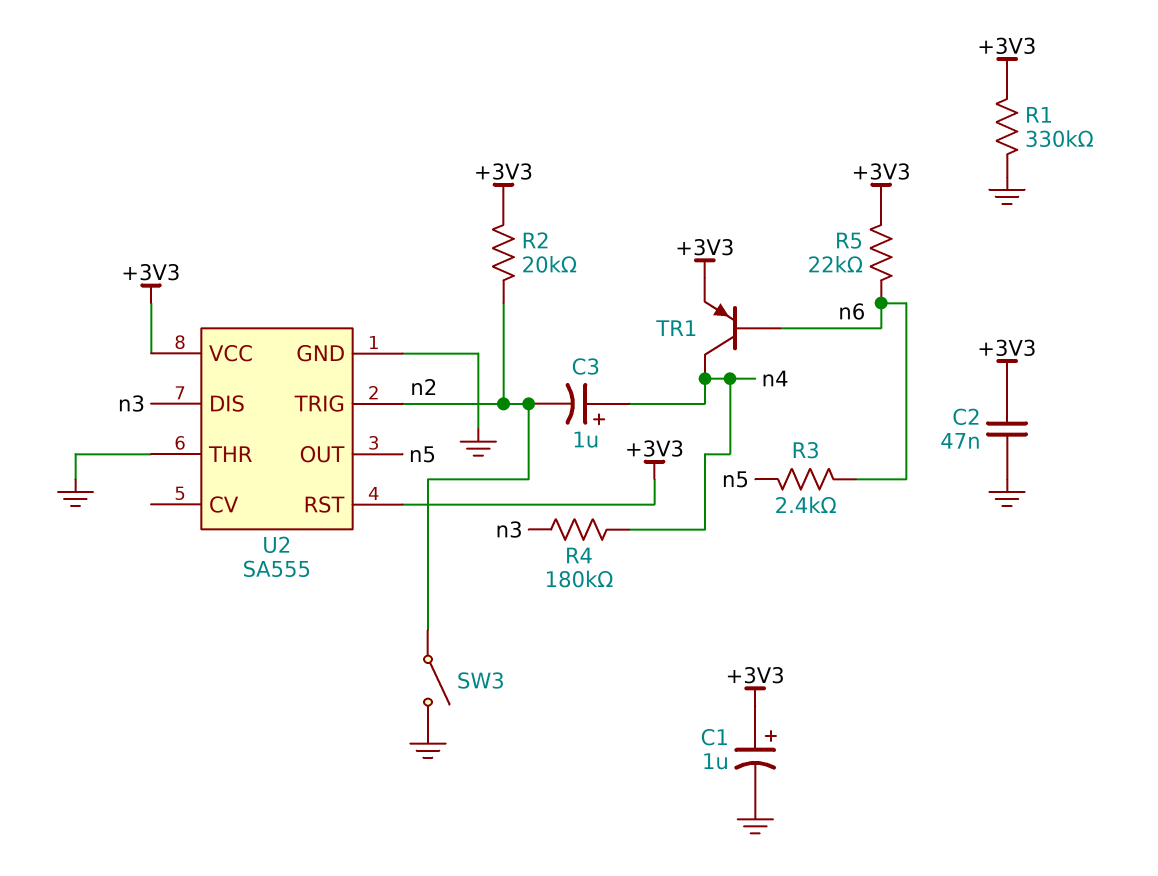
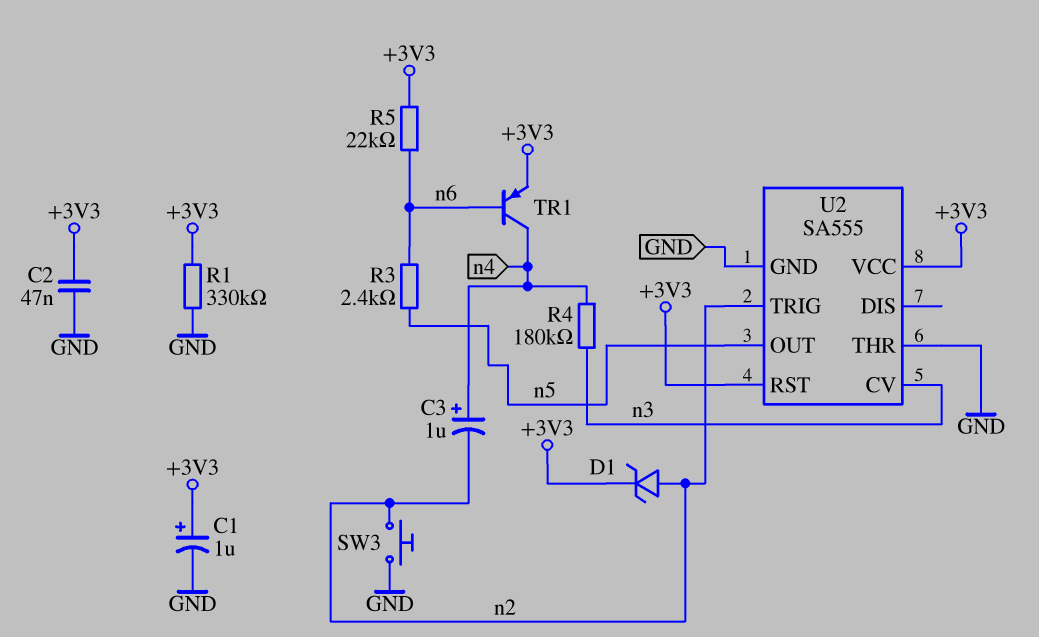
D1: none -> zener (A n2, K +3V3)
R2: 20k (+3V3, n2) -> none
SW3: switch (GND, n2) -> button (GND, n2)
U2 pin CV: none -> n3
U2 pin DIS: n3 -> none

